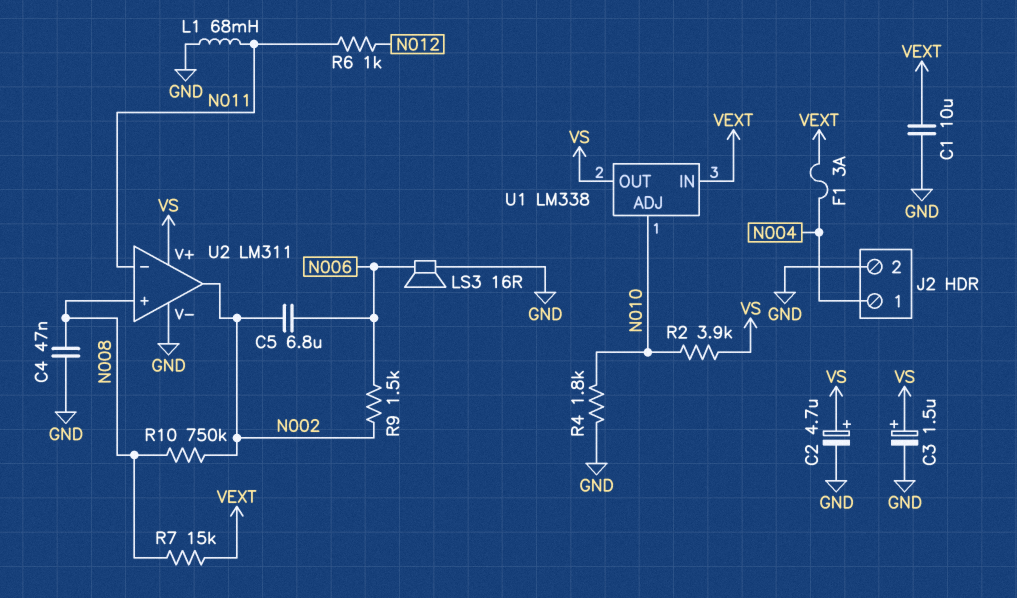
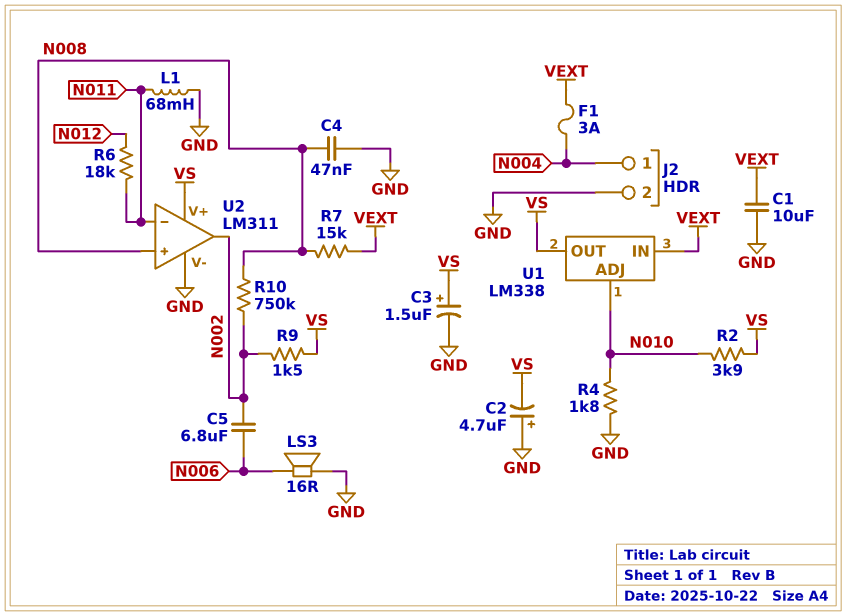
C2: 4.7uF (plus VS, minus GND) -> 4.7uF (plus GND, minus VS)
R6: 1k (N011, N012) -> 18k (N011, N012)
R9: 1.5k (N002, N006) -> 1.5k (N002, VS)

